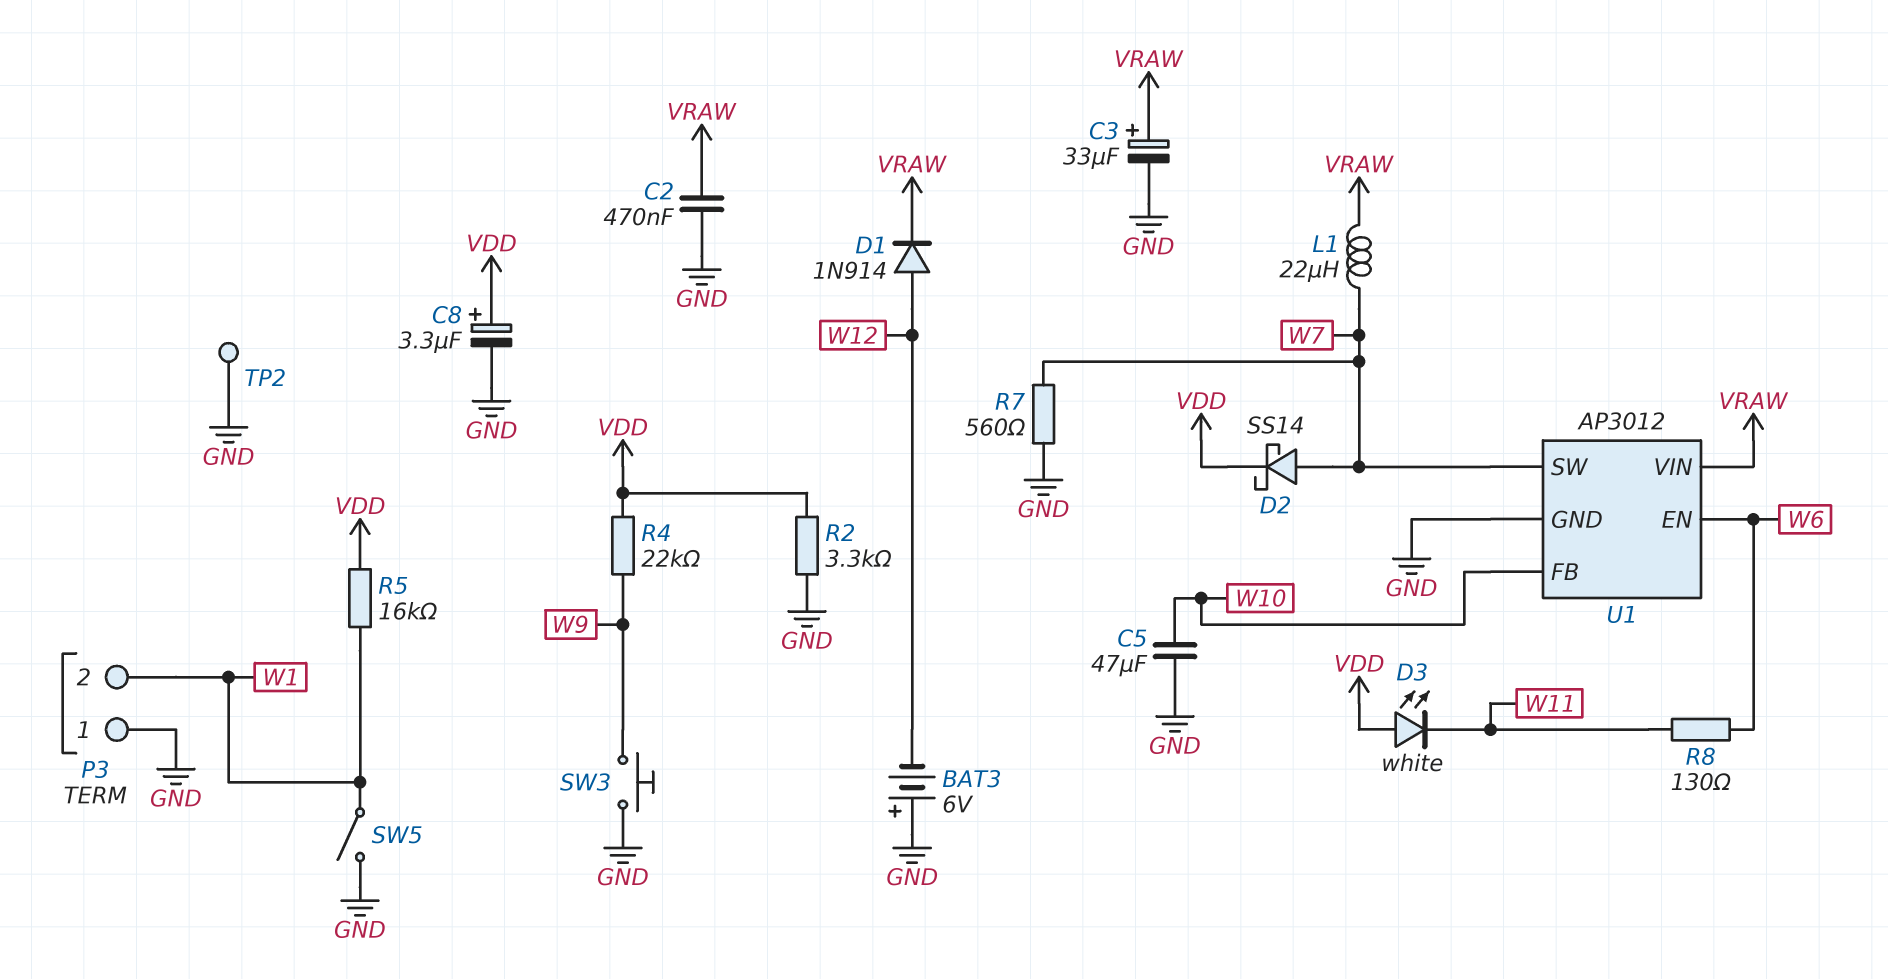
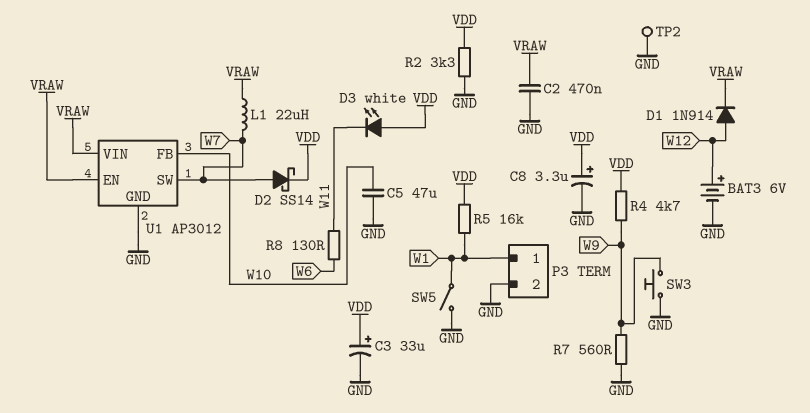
BAT3: 6V (plus GND, minus W12) -> 6V (plus W12, minus GND)
C3: 33uF (plus VRAW, minus GND) -> 33uF (plus VDD, minus GND)
P3 pin 1: GND -> W1
P3 pin 2: W1 -> GND
R4: 22k (VDD, W9) -> 4.7k (VDD, W9)
R7: 560 (GND, W7) -> 560 (GND, W9)
U1 pin EN: W6 -> VRAW

